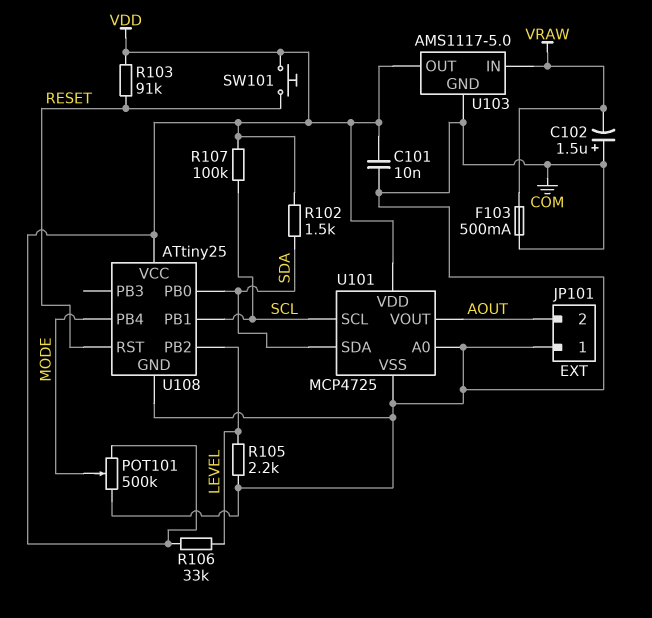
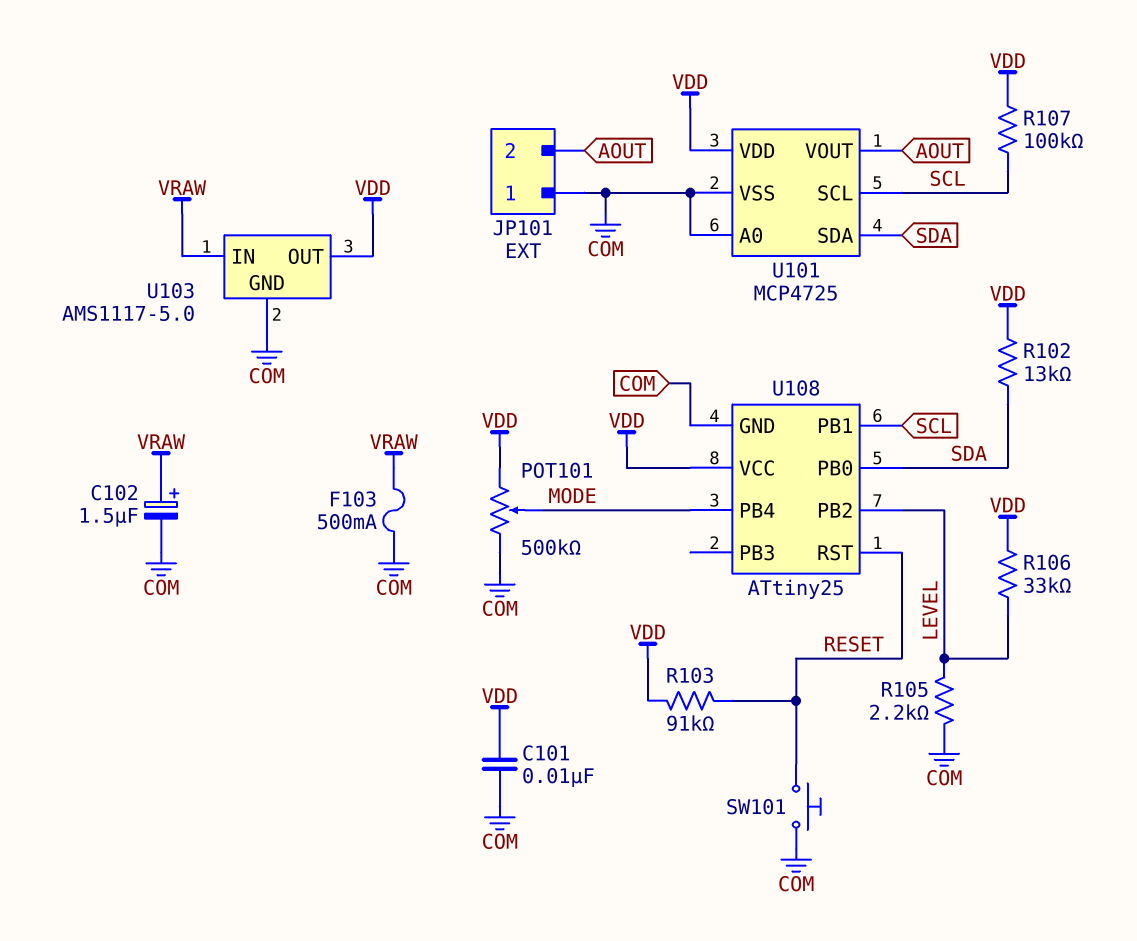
C102: 1.5uF (plus COM, minus VRAW) -> 1.5uF (plus VRAW, minus COM)
R102: 1.5k (SDA, VDD) -> 13k (SDA, VDD)
SW101: button (RESET, VDD) -> button (COM, RESET)

